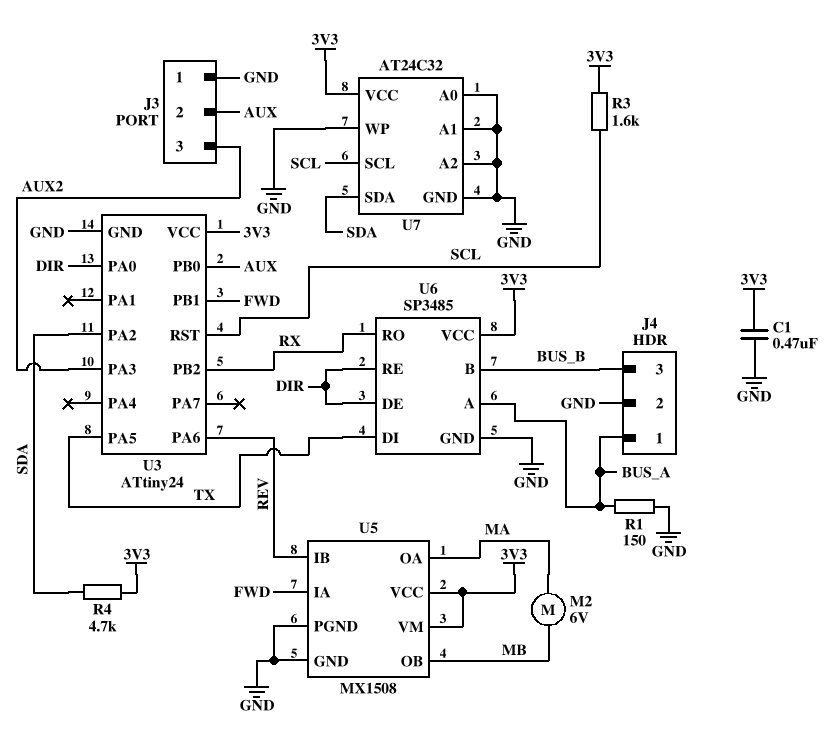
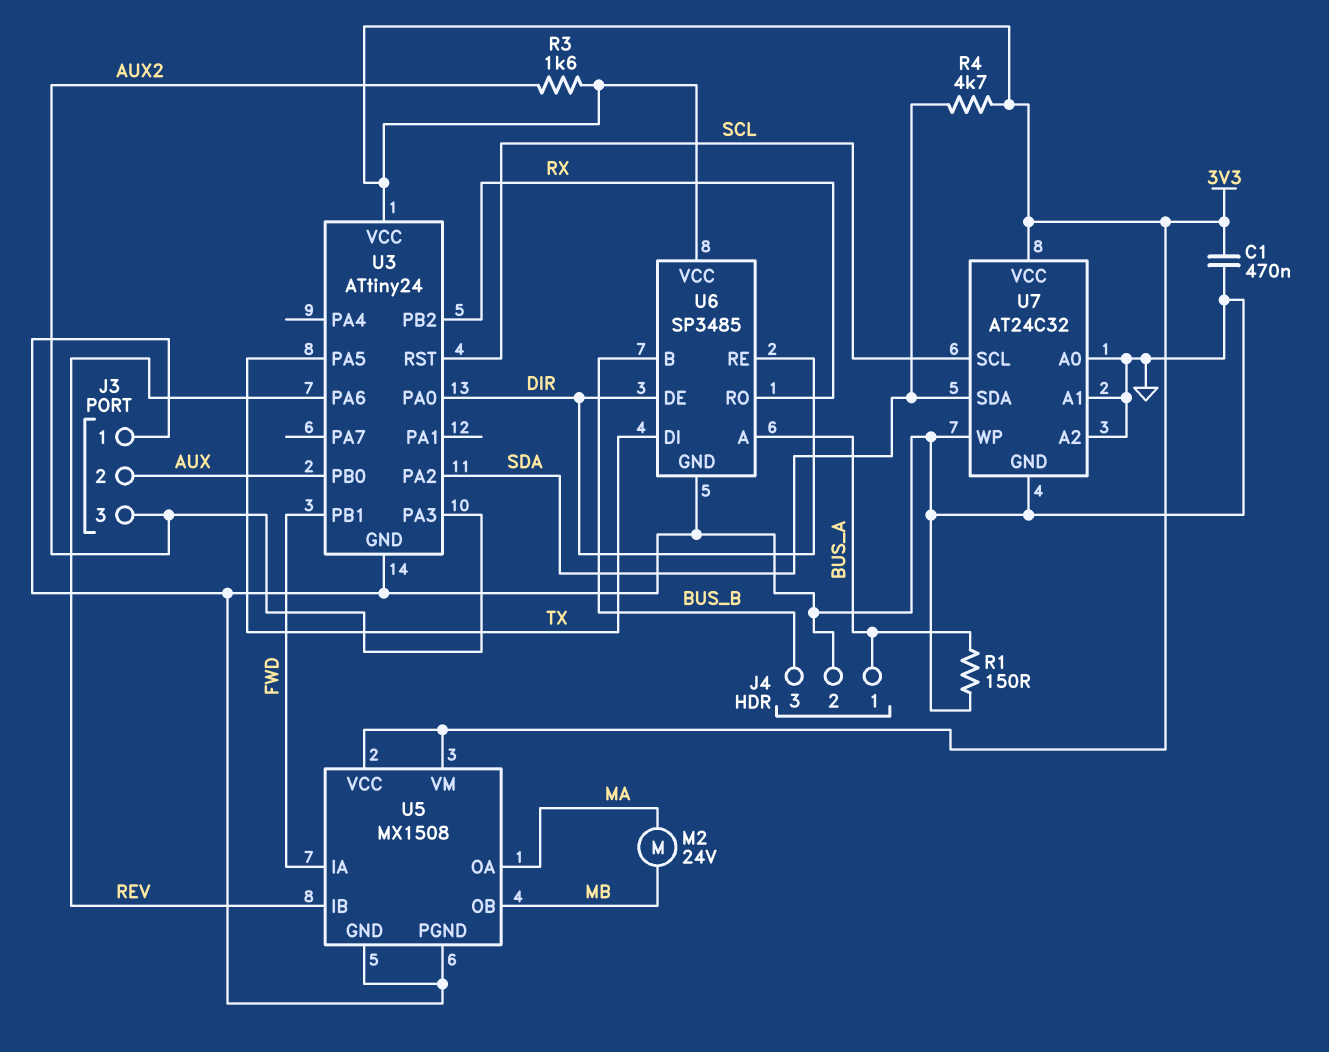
M2: motor 6V (MA, MB) -> motor 24V (MA, MB)
R3: 1.6k (3V3, SCL) -> 1.6k (3V3, AUX2)

